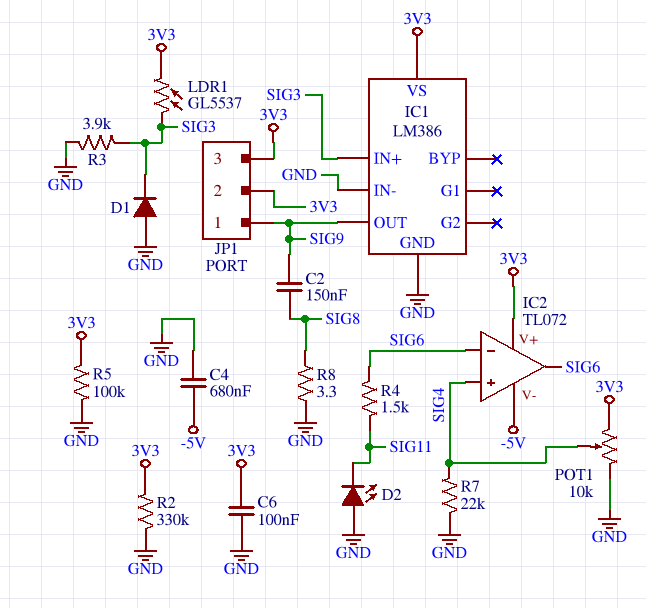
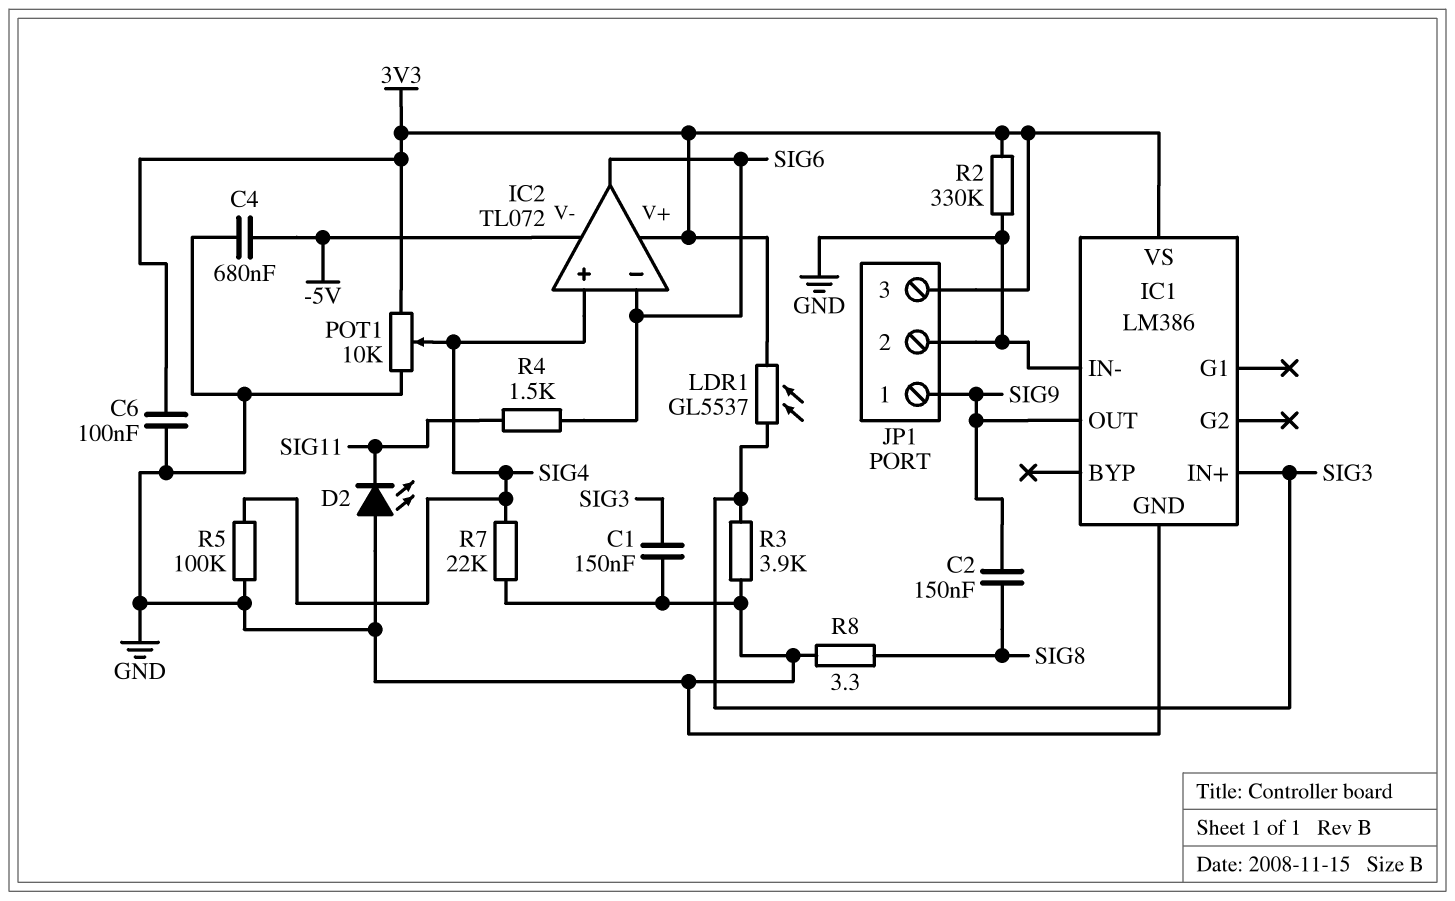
C1: none -> 150nF (GND, SIG3)
D1: diode (A GND, K SIG3) -> none
JP1 pin 2: 3V3 -> GND
R5: 100k (3V3, GND) -> 100k (GND, SIG4)

